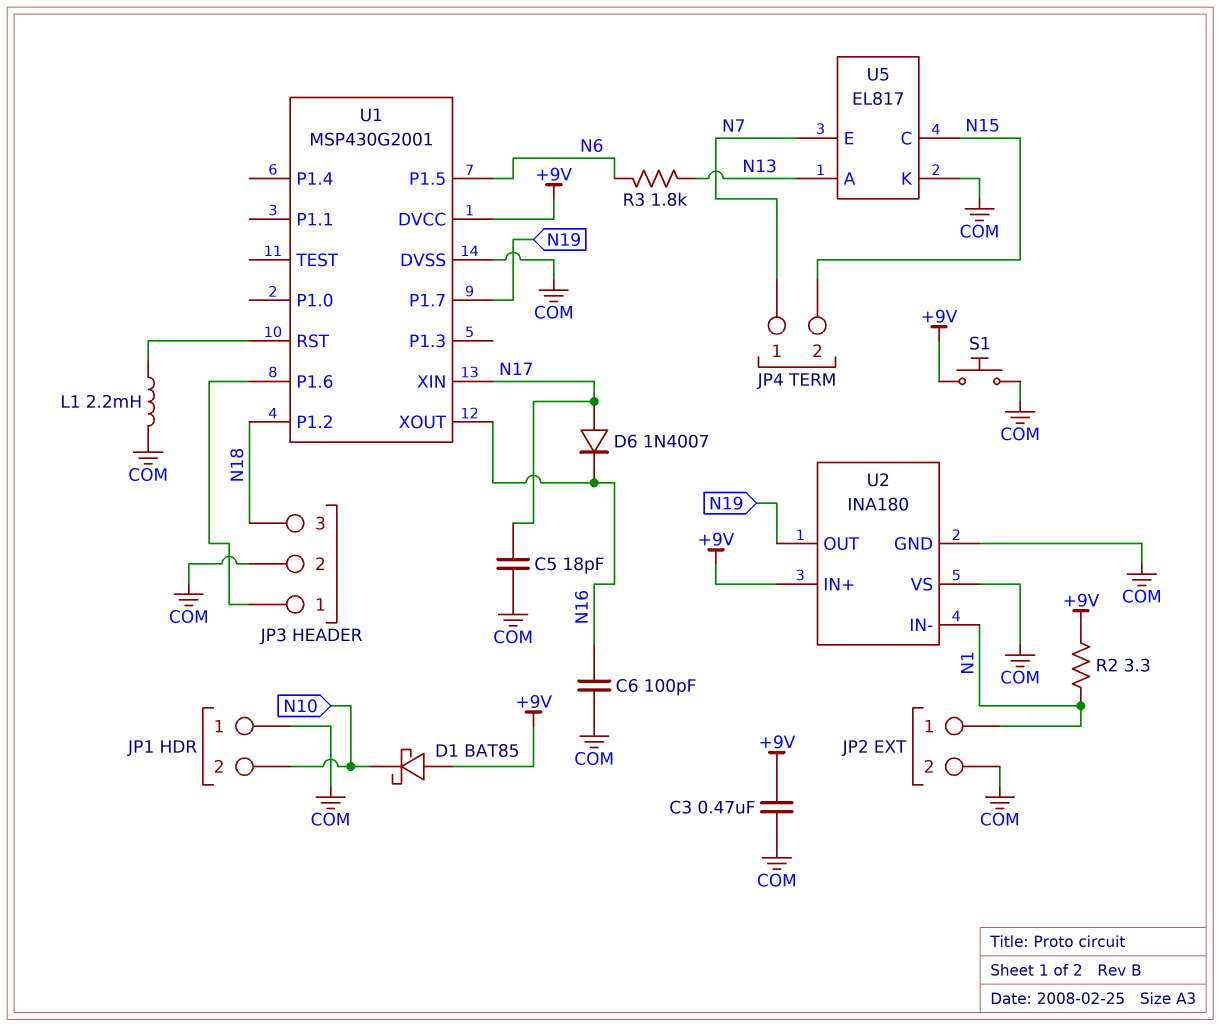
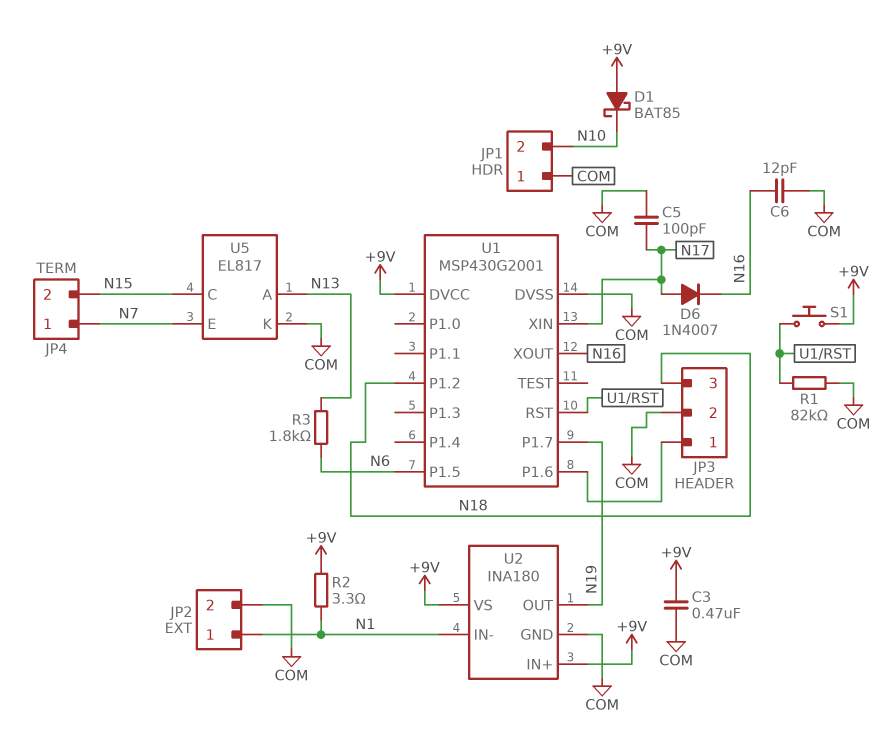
C5: 18pF (COM, N17) -> 100pF (COM, N17)
C6: 100pF (COM, N16) -> 12pF (COM, N16)
L1: 2.2mH (COM, U1/RST) -> none
R1: none -> 82k (COM, U1/RST)
S1: button (+9V, COM) -> button (+9V, U1/RST)
U2 pin VS: COM -> +9V

